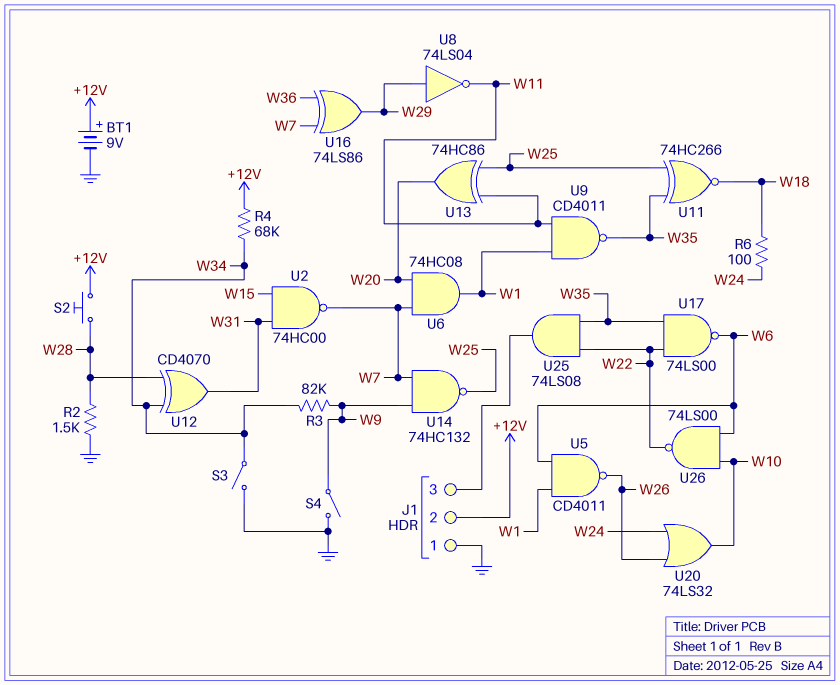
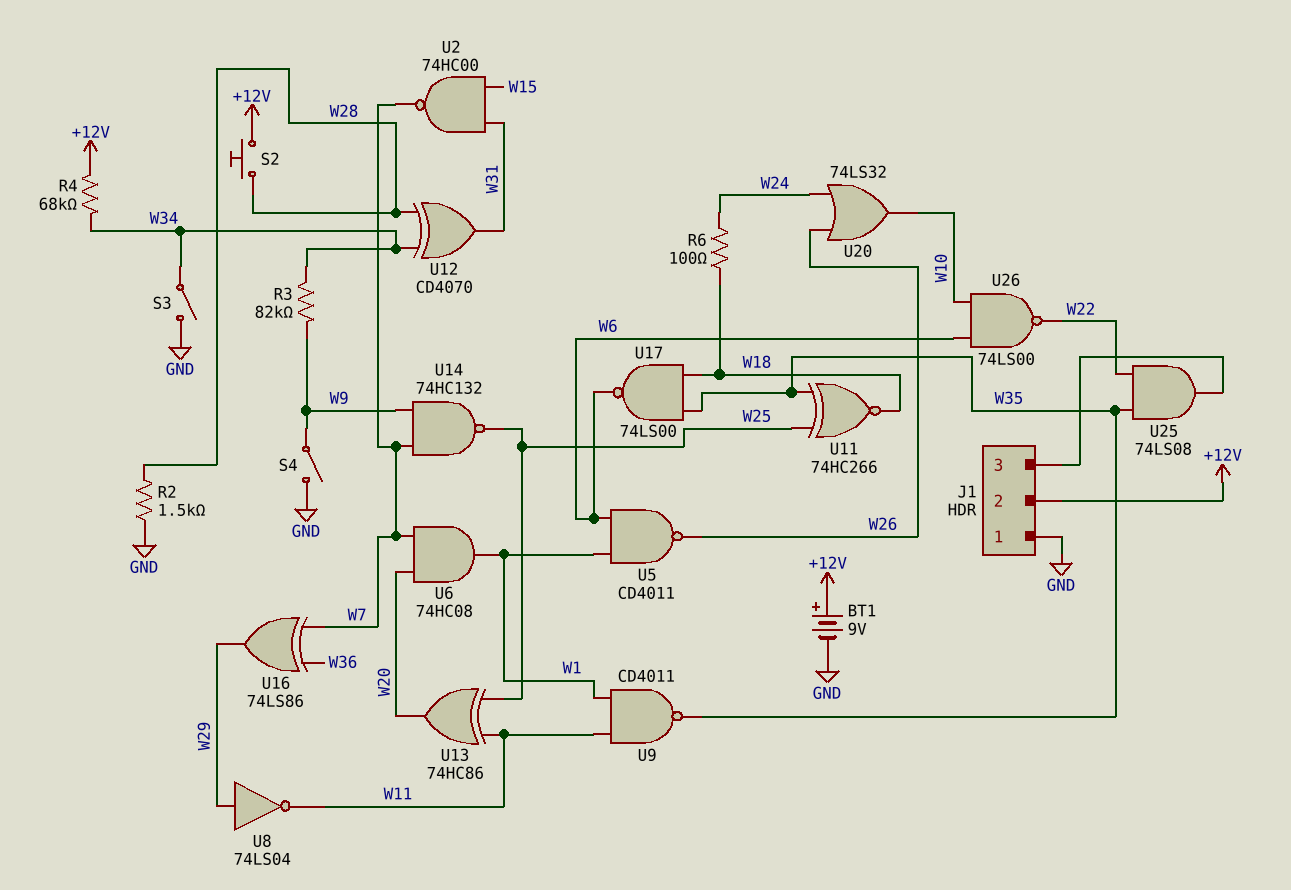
U17: NAND 74LS00 (in W22, in W35, out W6) -> NAND 74LS00 (in W18, in W35, out W6)

